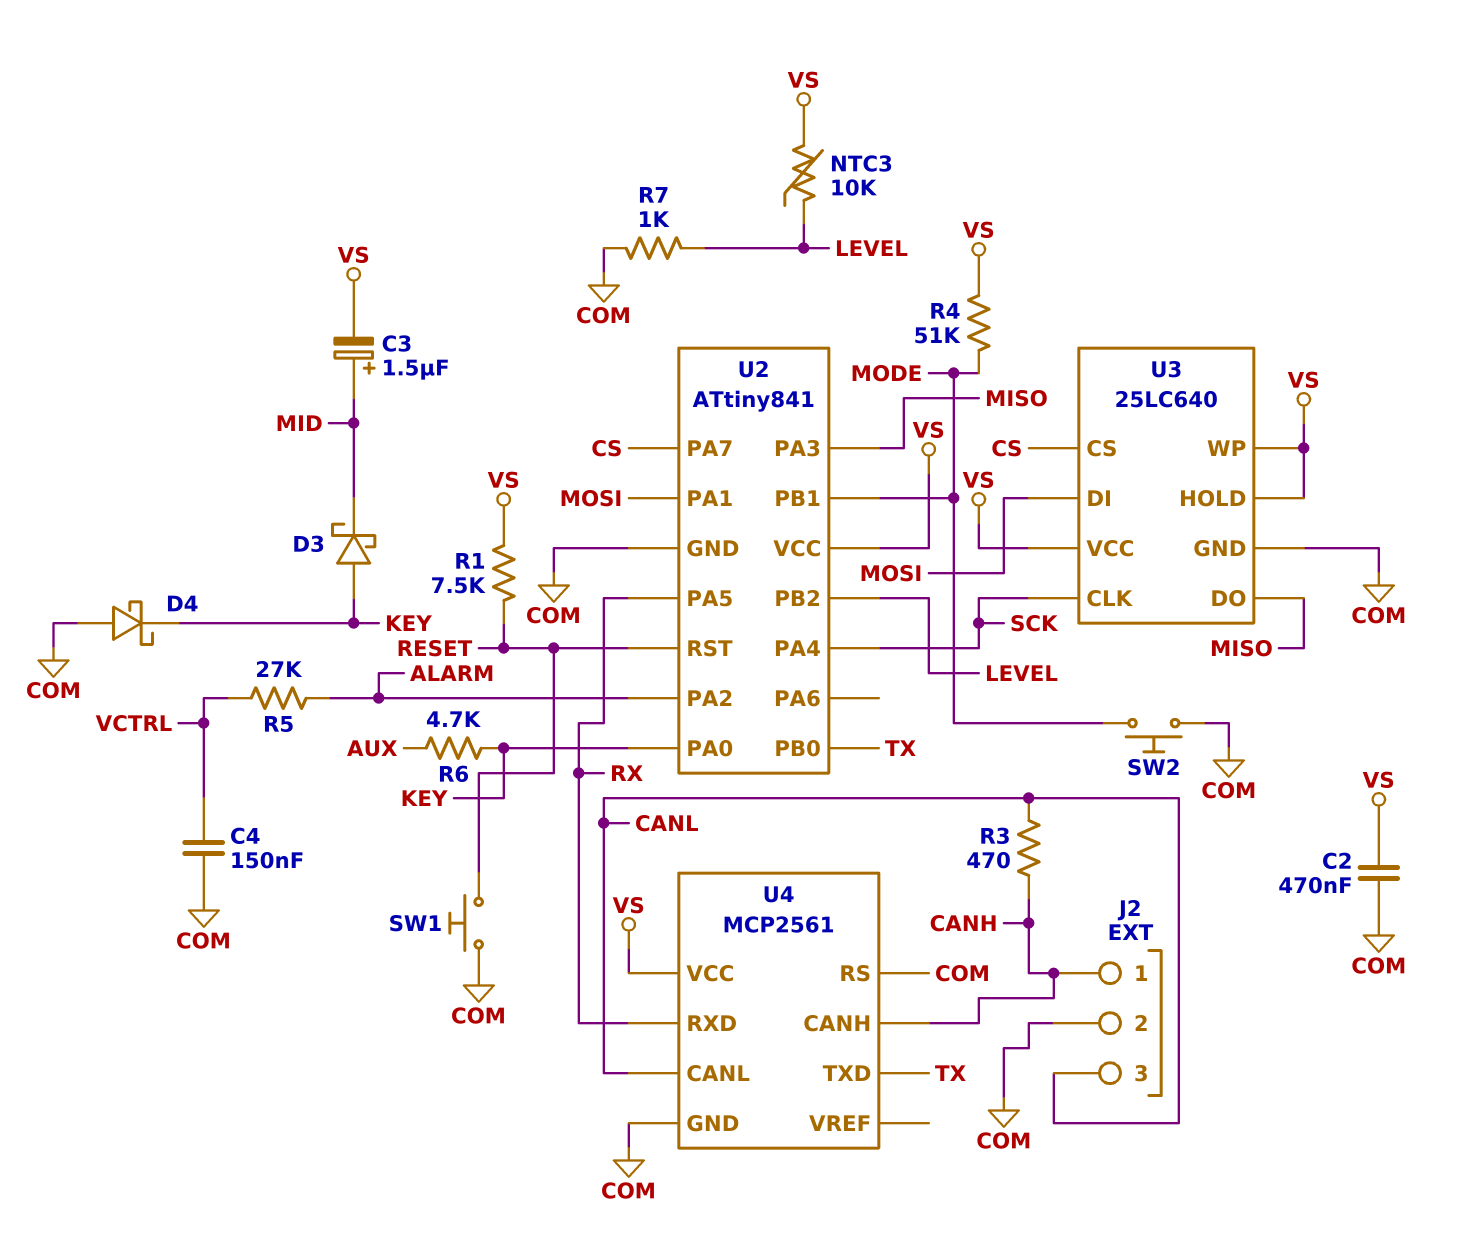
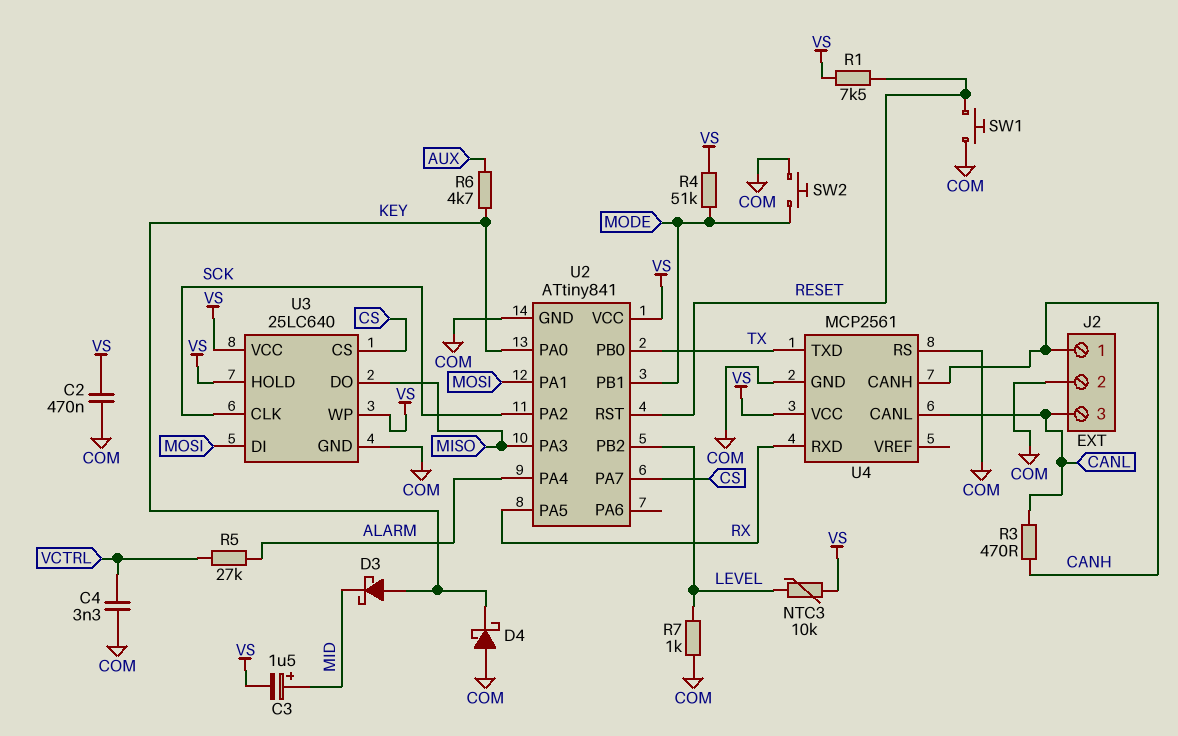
C4: 150nF (COM, VCTRL) -> 3.3nF (COM, VCTRL)
U2 pin PA2: ALARM -> SCK
U2 pin PA4: SCK -> ALARM

